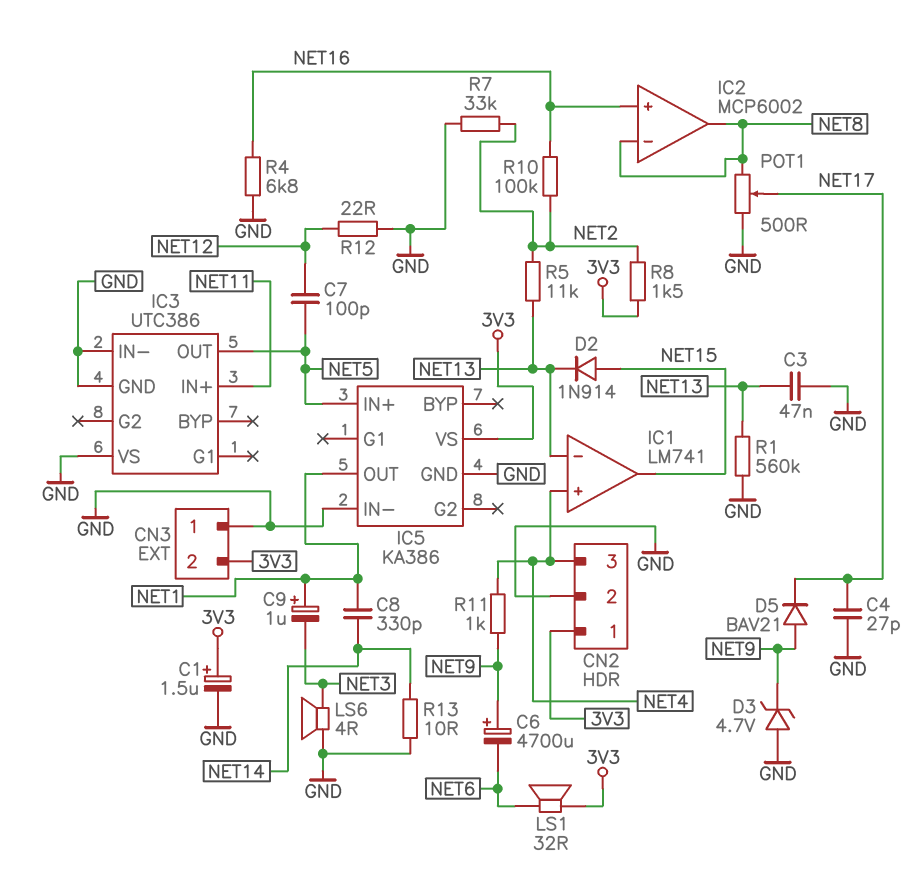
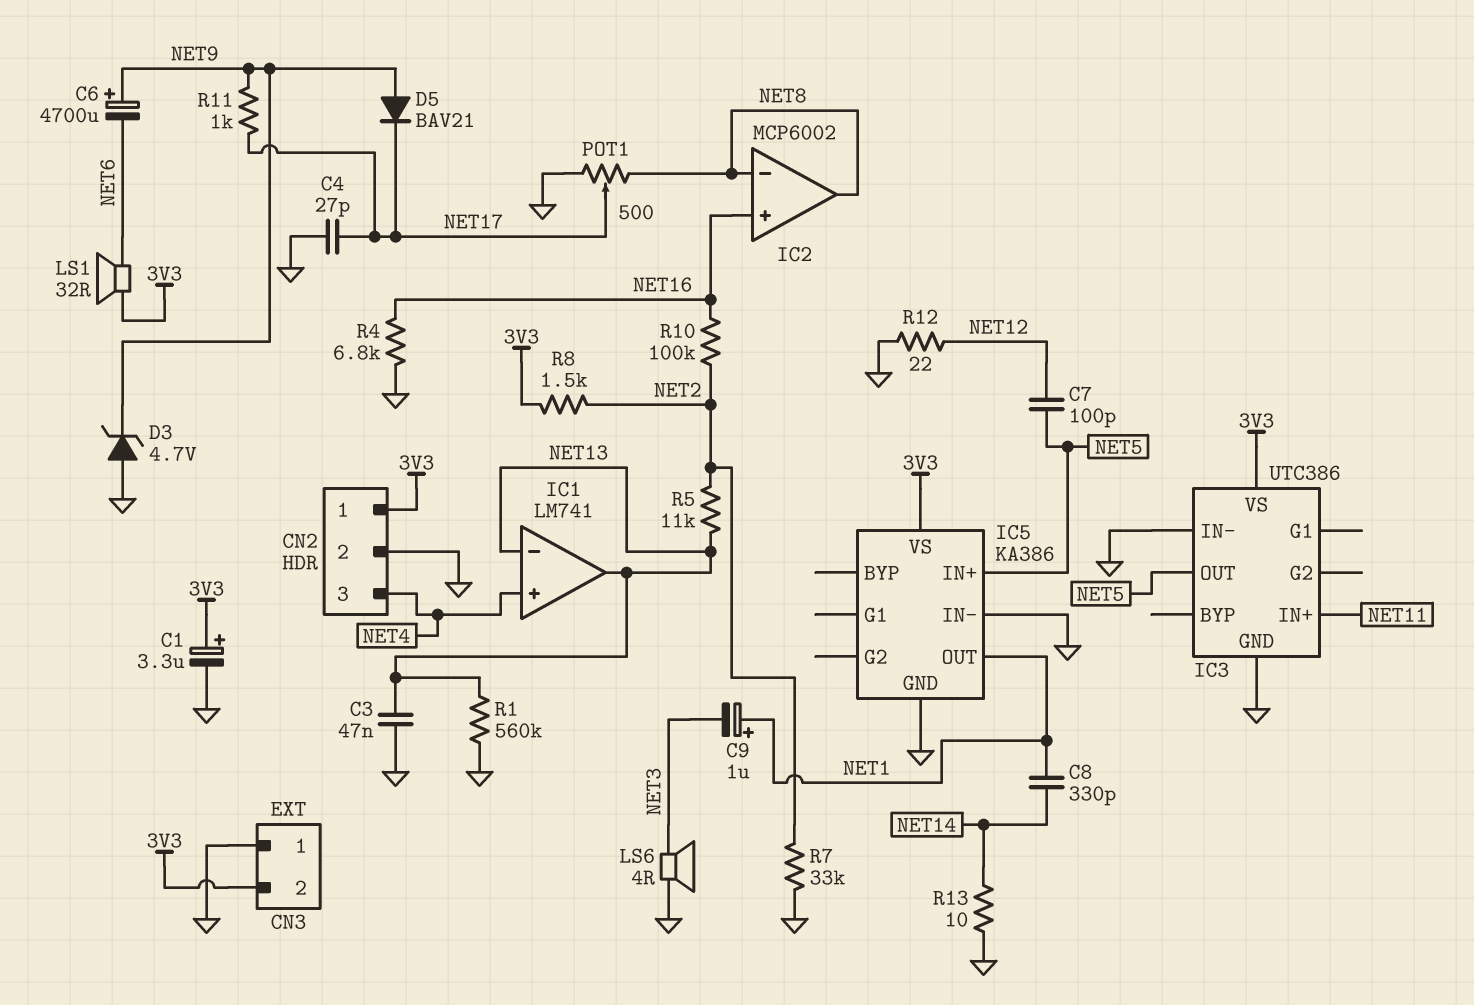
C1: 1.5uF (plus 3V3, minus GND) -> 3.3uF (plus 3V3, minus GND)
D2: diode 1N914 (A NET15, K NET13) -> none
IC1 pin out: NET15 -> NET13
IC3 pin VS: GND -> 3V3
R11: 1k (NET4, NET9) -> 1k (NET9, NET17)

